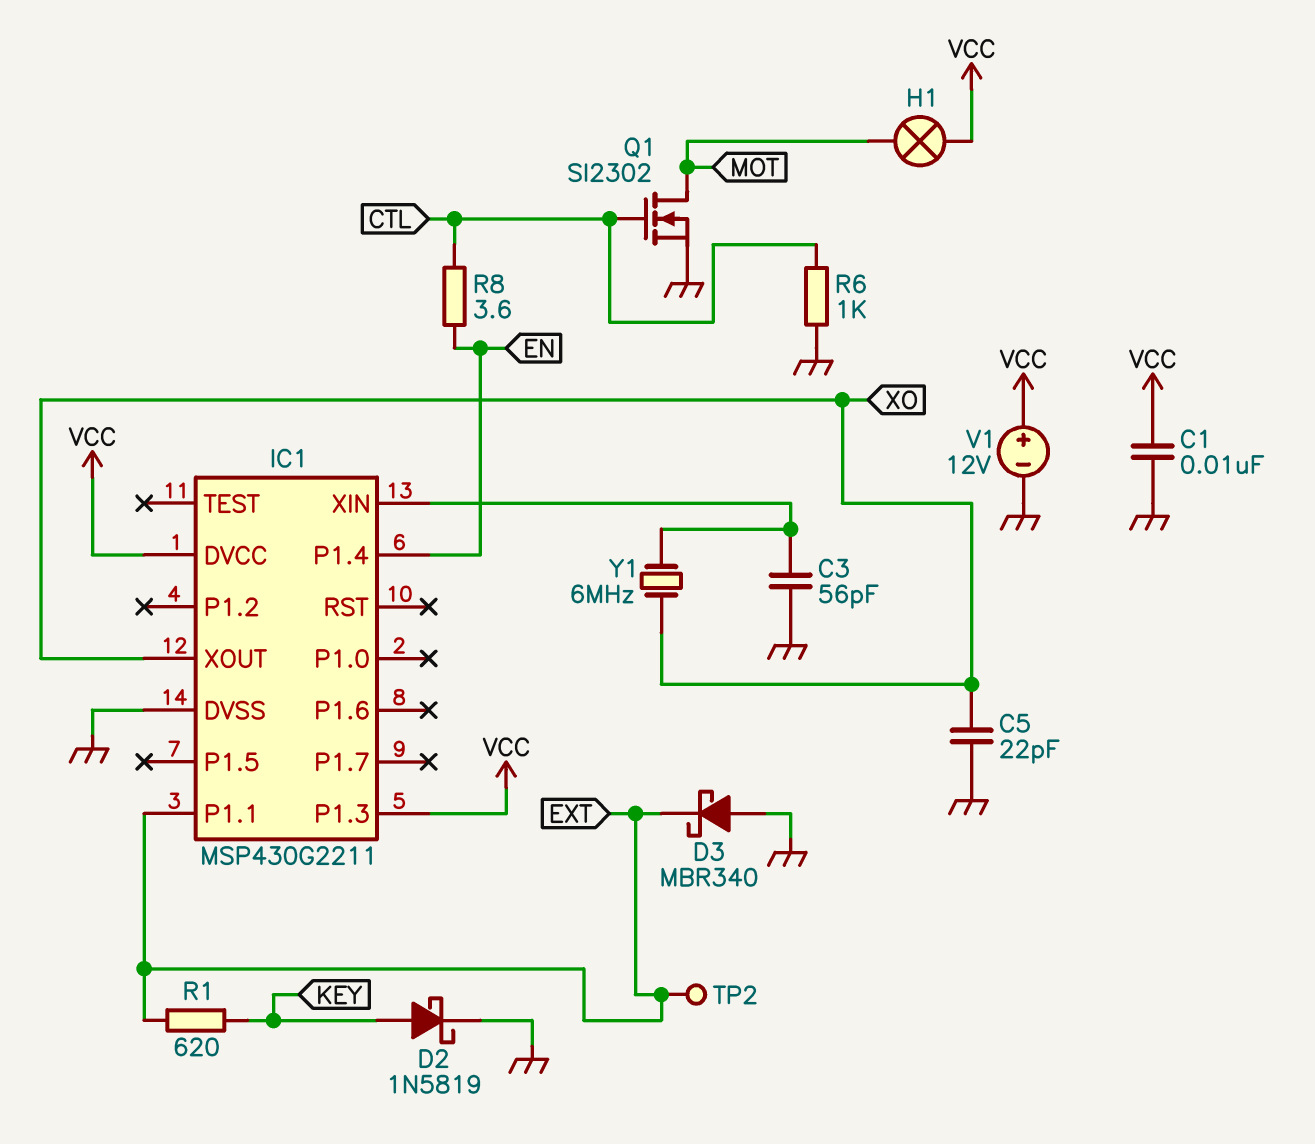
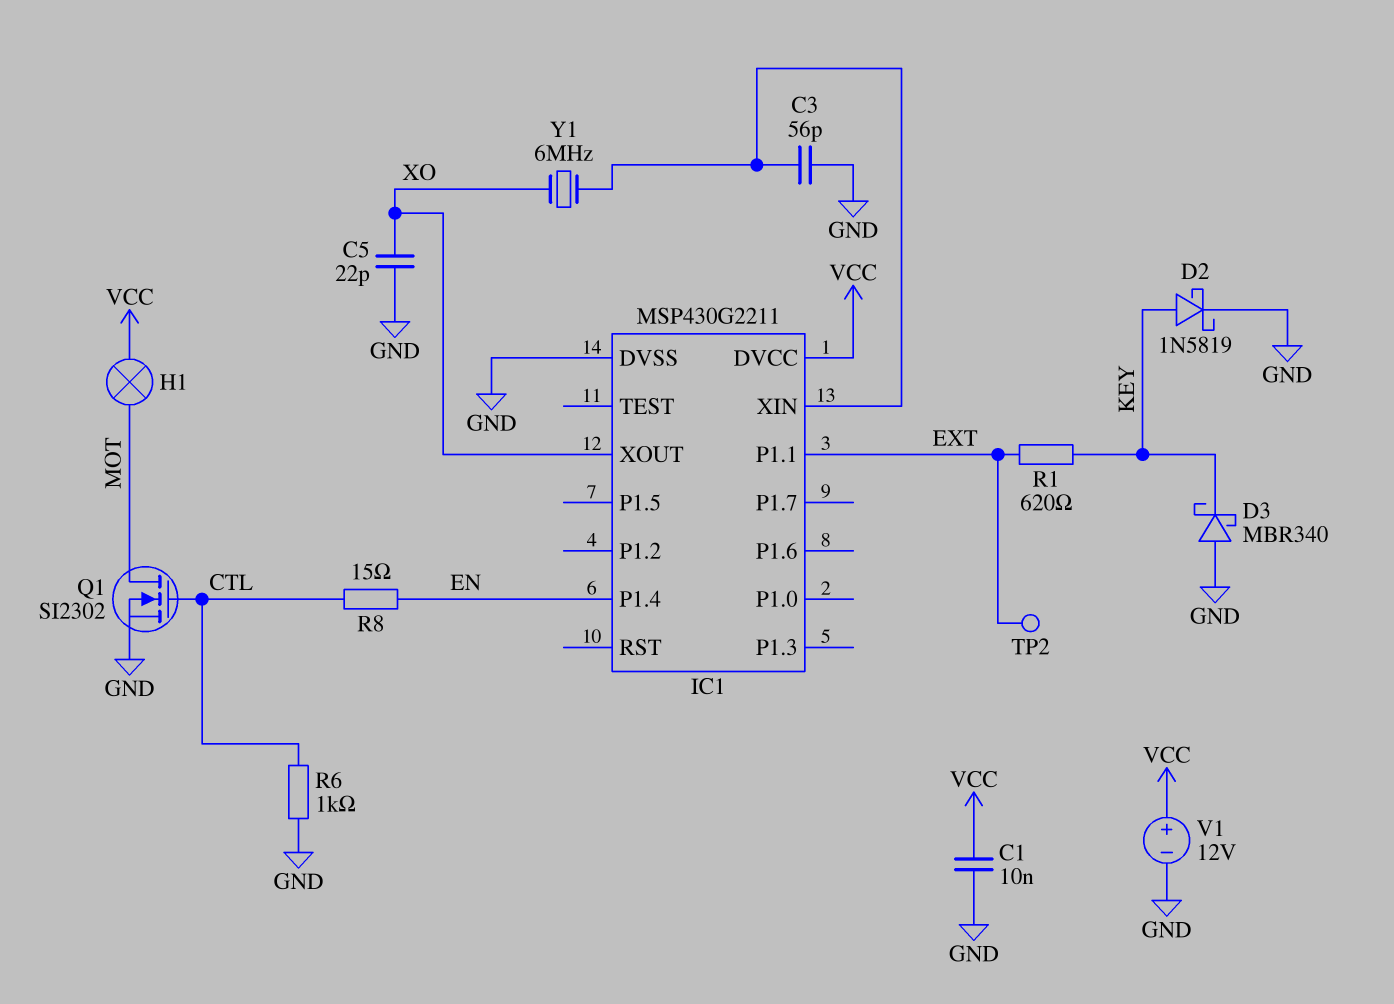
D3: schottky MBR340 (A GND, K EXT) -> schottky MBR340 (A GND, K KEY)
IC1 pin P1.3: VCC -> none
R8: 3.6 (CTL, EN) -> 15 (CTL, EN)

